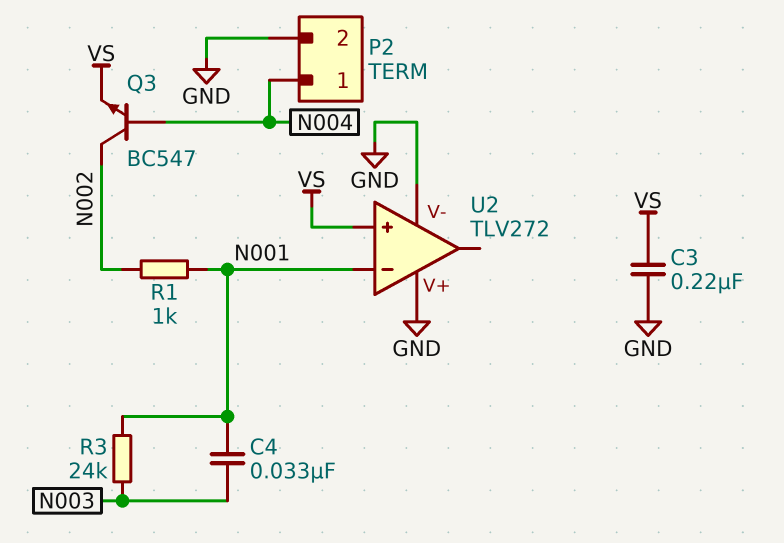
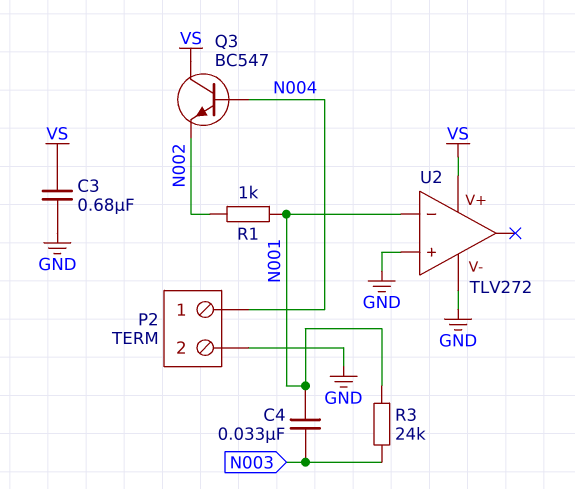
C3: 220nF (GND, VS) -> 680nF (GND, VS)
Q3: NPN BC547 (B N004, C N002, E VS) -> NPN BC547 (B N004, C VS, E N002)
U2 pin V+: GND -> VS
U2 pin in+: VS -> GND

